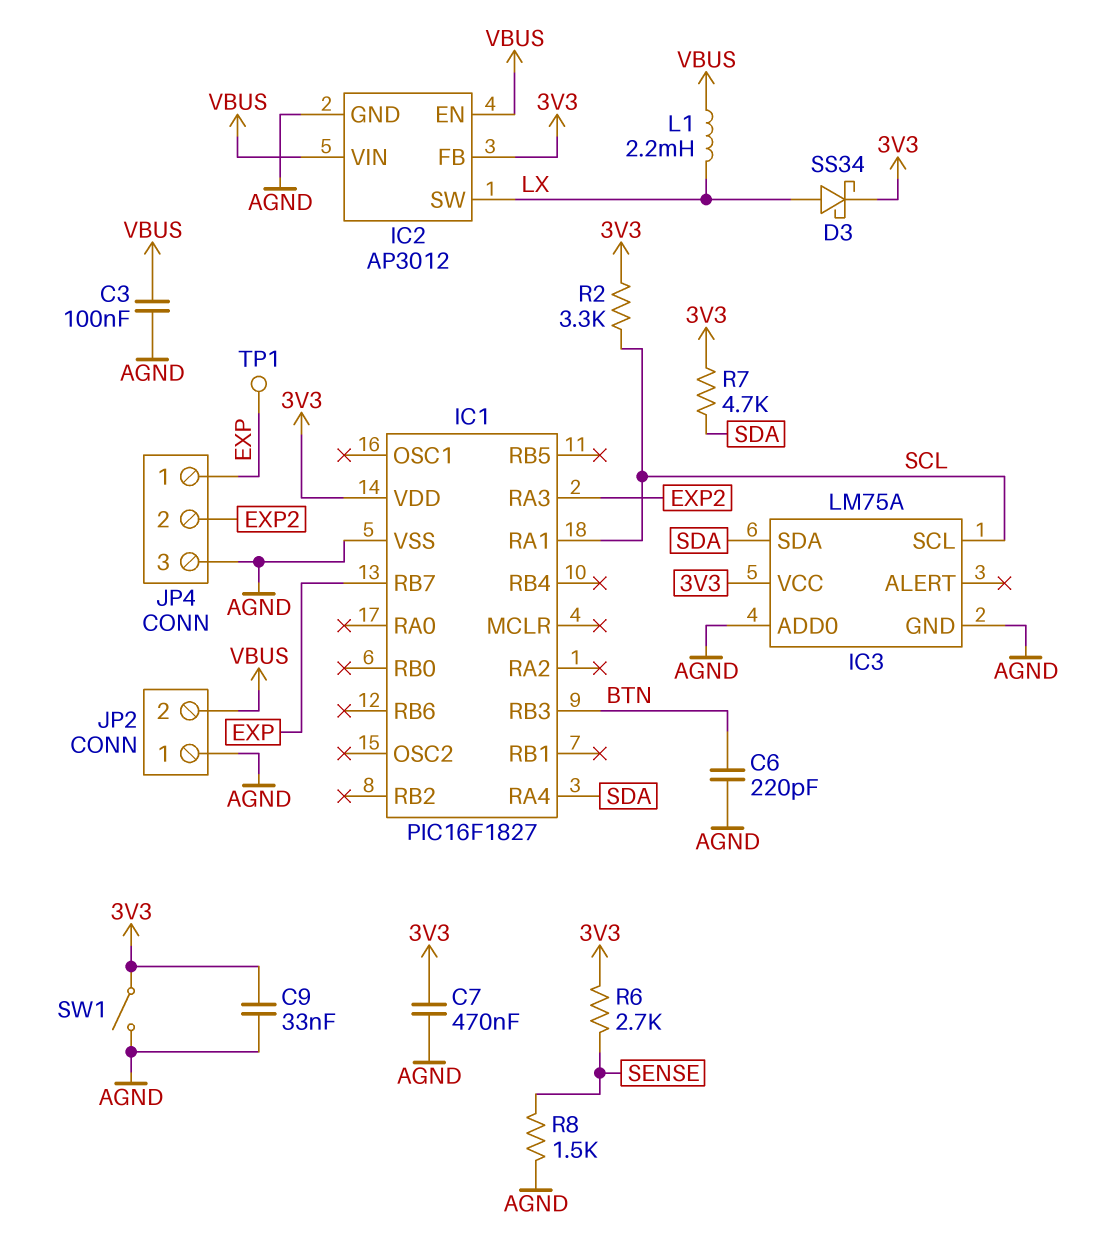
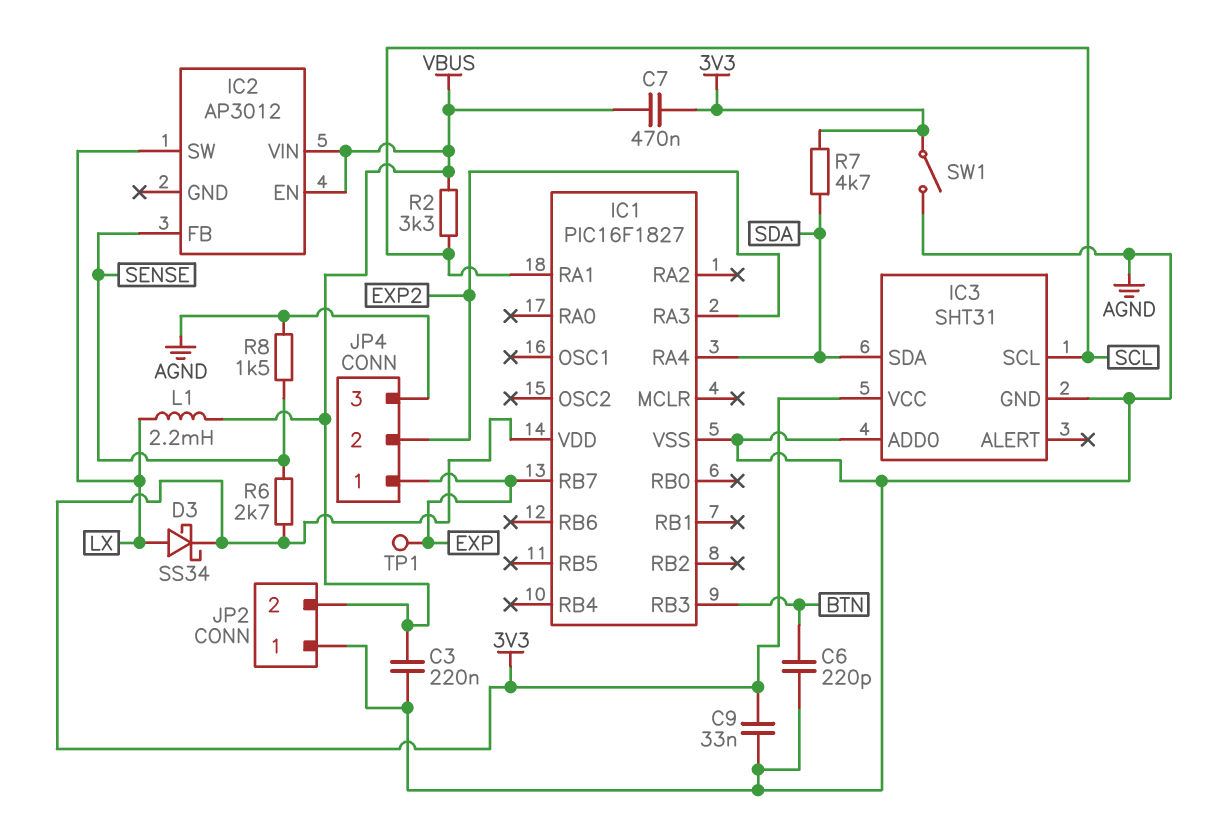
C3: 100nF (AGND, VBUS) -> 220nF (AGND, VBUS)
C7: 470nF (3V3, AGND) -> 470nF (3V3, VBUS)
IC2 pin FB: 3V3 -> SENSE
IC2 pin GND: AGND -> none
IC3: LM75A -> SHT31
R2: 3.3k (3V3, SCL) -> 3.3k (SCL, VBUS)

